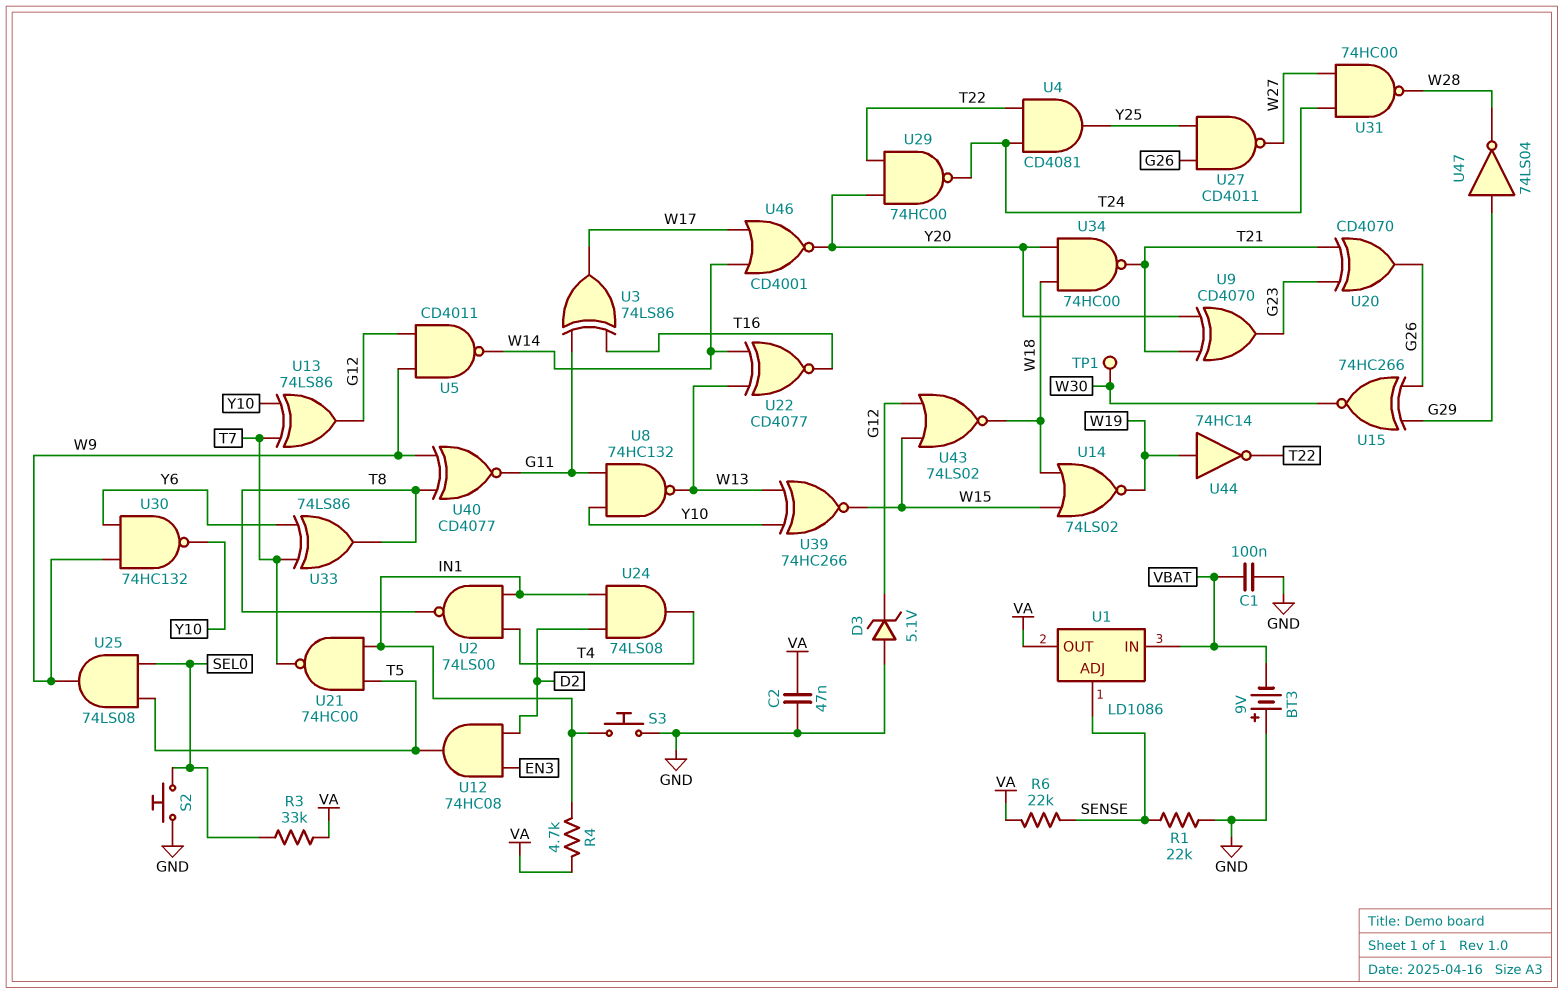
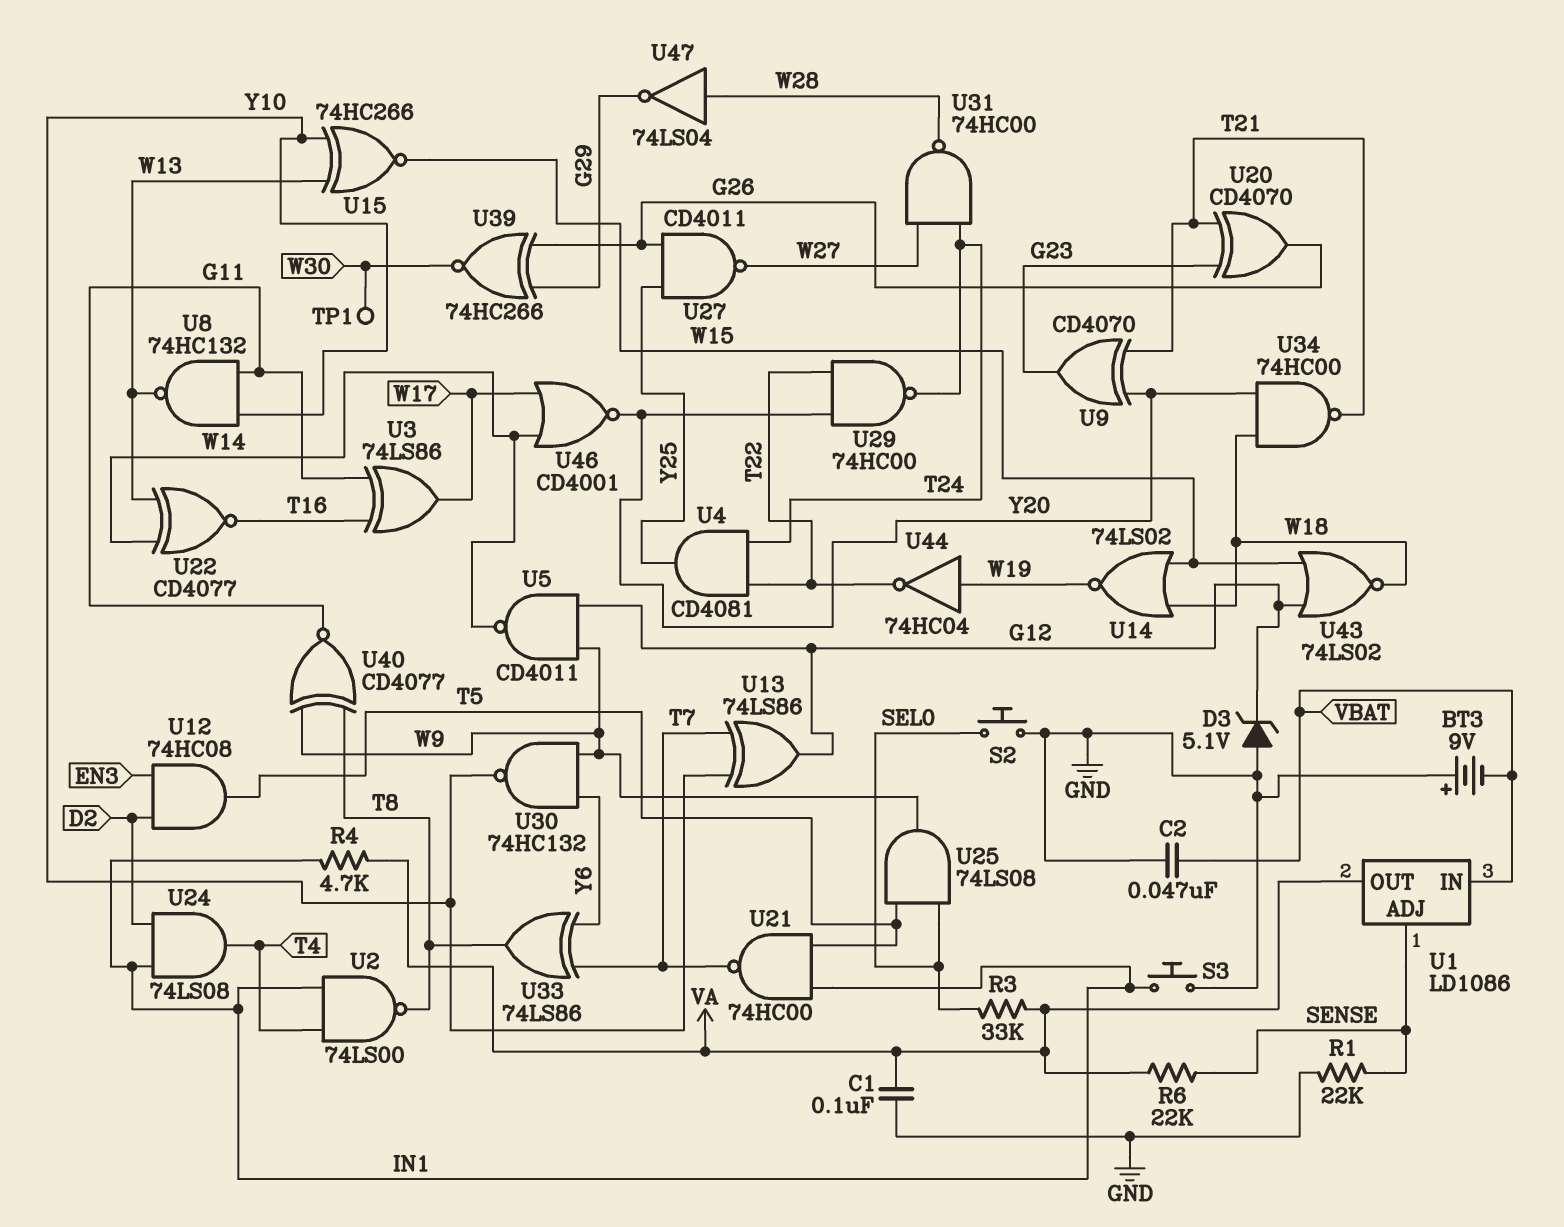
C1: 100nF (GND, VBAT) -> 100nF (GND, VA)
C2: 47nF (GND, VA) -> 47nF (GND, VBAT)
U15: XNOR 74HC266 (in G26, in G29, out W30) -> XNOR 74HC266 (in W13, in Y10, out W15)
U39: XNOR 74HC266 (in W13, in Y10, out W15) -> XNOR 74HC266 (in G26, in G29, out W30)
U44: NOT 74HC14 (in W19, out T22) -> NOT 74HC04 (in W19, out T22)
U47: NOT 74LS04 (in G29, out W28) -> NOT 74LS04 (in W28, out G29)

